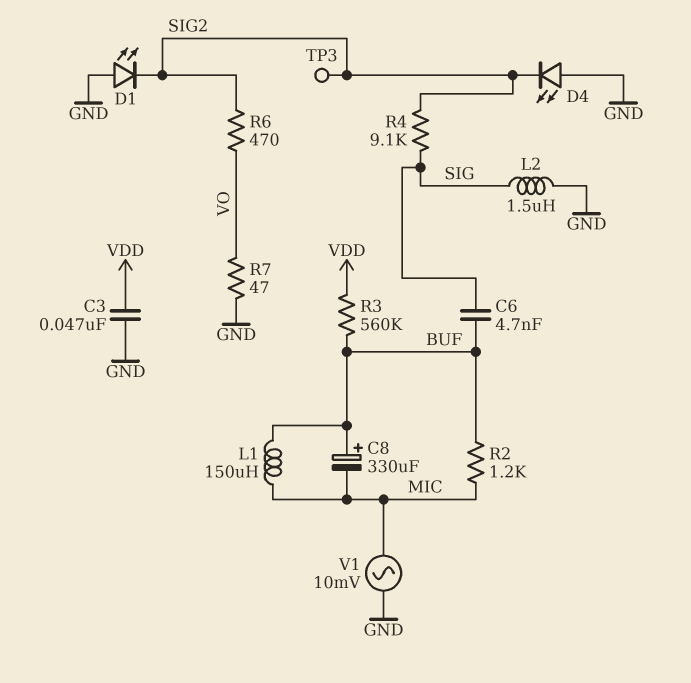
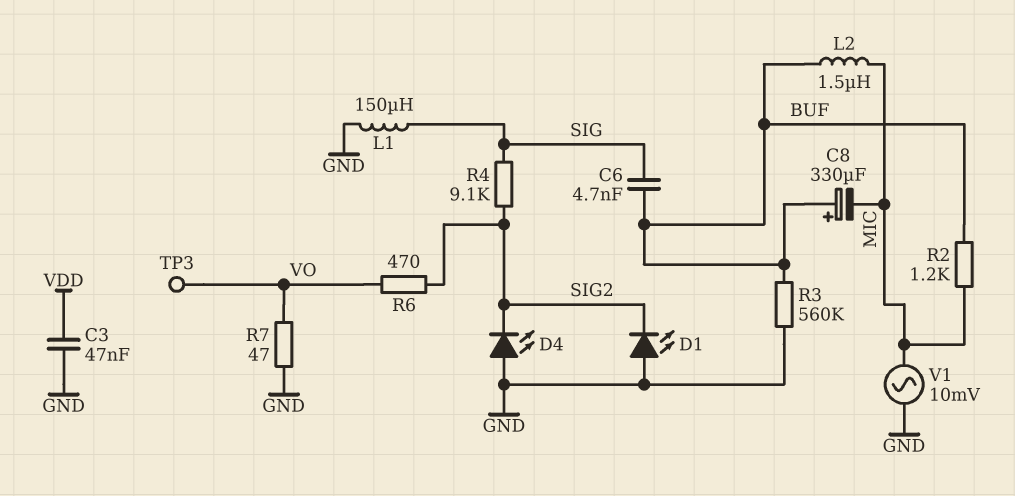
L1: 150uH (BUF, MIC) -> 150uH (GND, SIG)
L2: 1.5uH (GND, SIG) -> 1.5uH (BUF, MIC)
R3: 560k (BUF, VDD) -> 560k (BUF, GND)
TP3: test point (SIG2) -> test point (VO)

